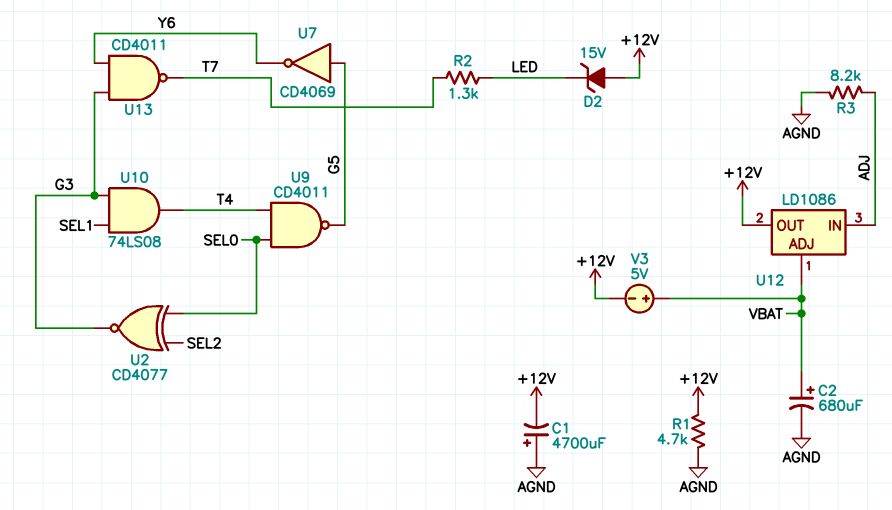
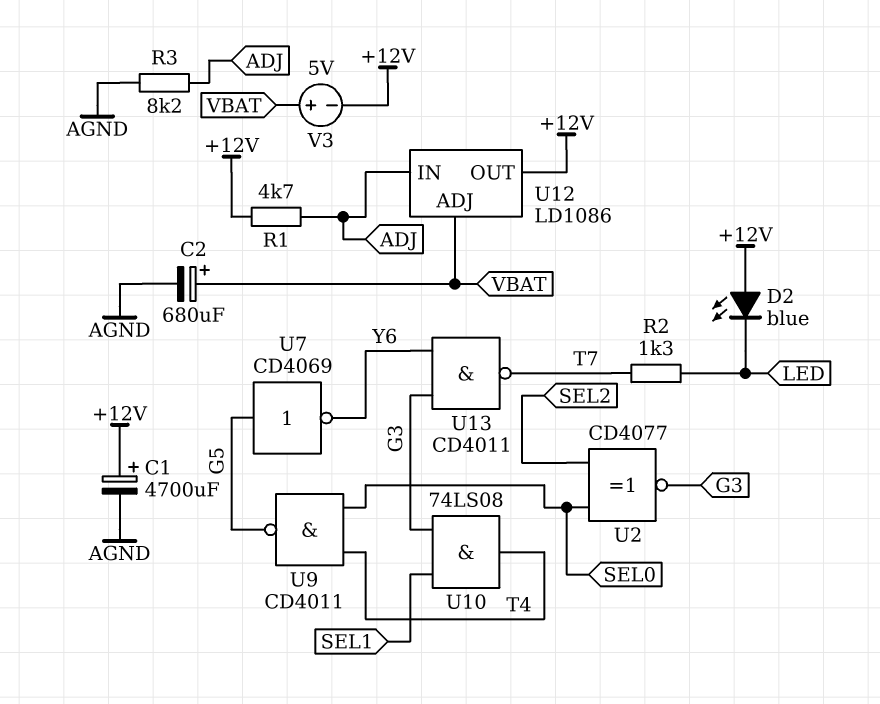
C1: 4700uF (plus AGND, minus +12V) -> 4700uF (plus +12V, minus AGND)
D2: zener 15V (A +12V, K LED) -> LED blue (A +12V, K LED)
R1: 4.7k (+12V, AGND) -> 4.7k (+12V, ADJ)

